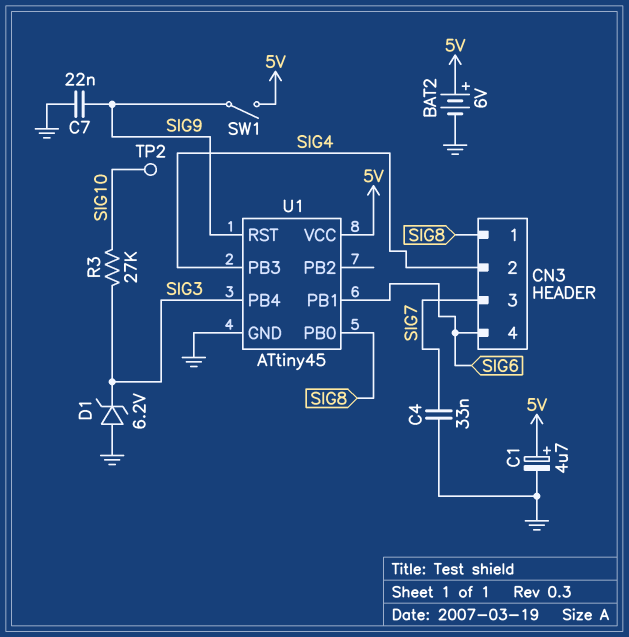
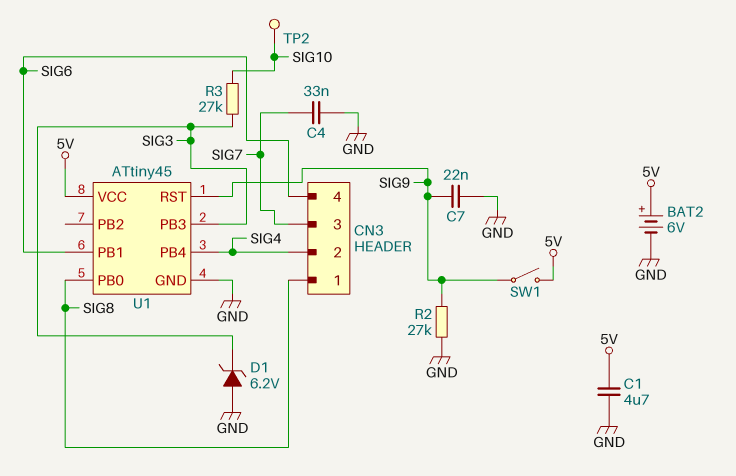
C1: 4.7uF (plus 5V, minus GND) -> 4.7uF (5V, GND)
R2: none -> 27k (GND, SIG9)
U1 pin PB3: SIG4 -> SIG3
U1 pin PB4: SIG3 -> SIG4

